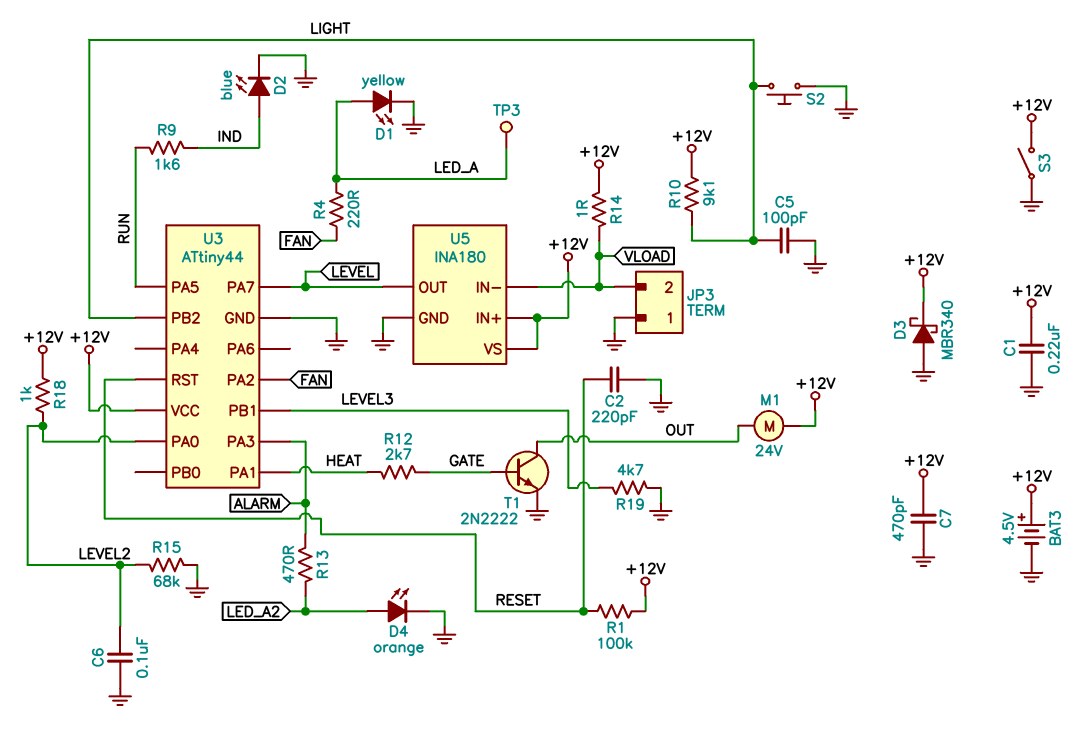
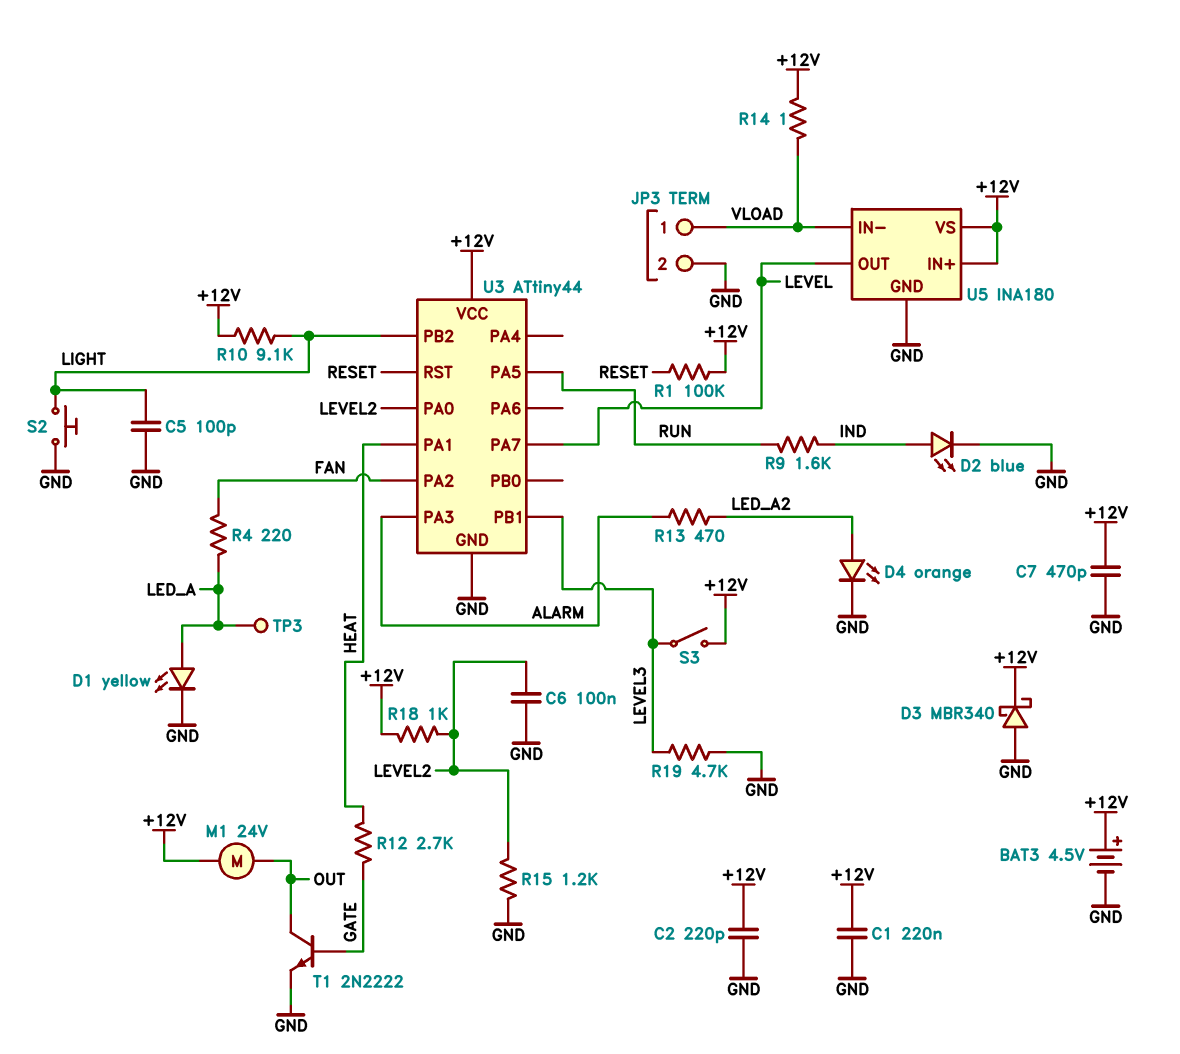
C2: 220pF (GND, RESET) -> 220pF (+12V, GND)
JP3 pin 1: GND -> VLOAD
JP3 pin 2: VLOAD -> GND
R15: 68k (GND, LEVEL2) -> 1.2k (GND, LEVEL2)
S3: switch (+12V, GND) -> switch (+12V, LEVEL3)

